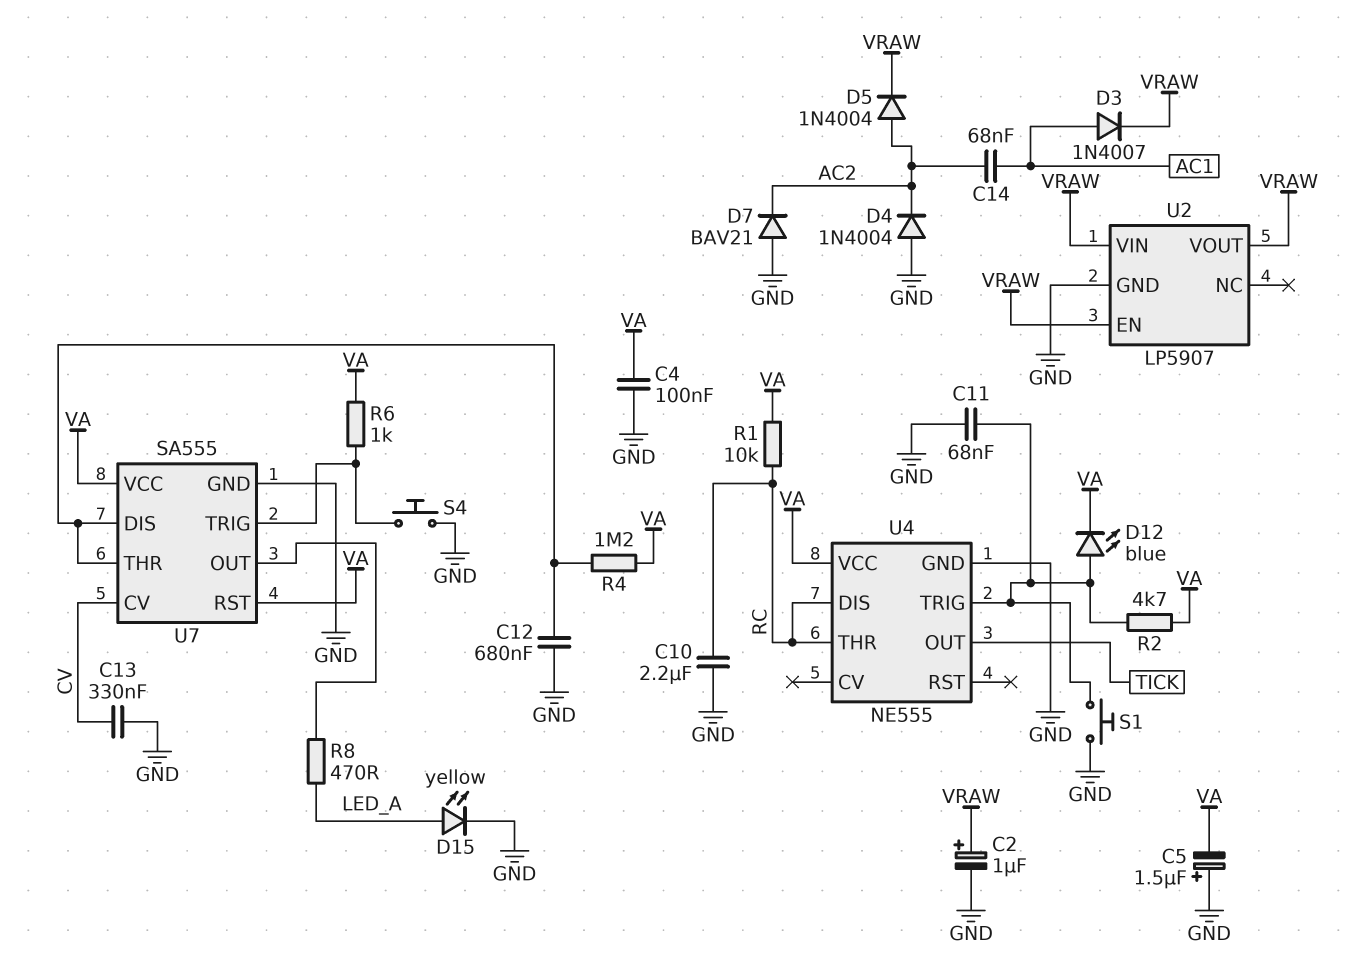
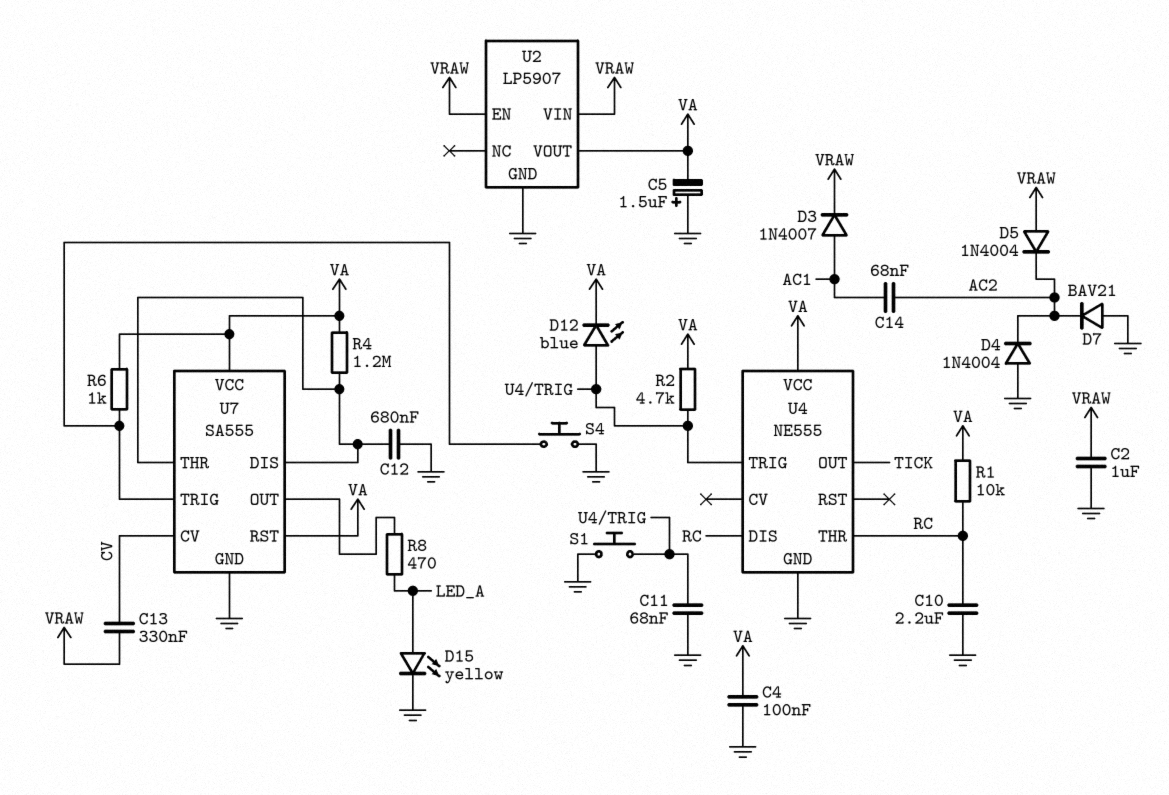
C2: 1uF (plus VRAW, minus GND) -> 1uF (GND, VRAW)
C13: 330nF (CV, GND) -> 330nF (CV, VRAW)
D5: diode 1N4004 (A AC2, K VRAW) -> diode 1N4004 (A VRAW, K AC2)
U2 pin VOUT: VRAW -> VA

